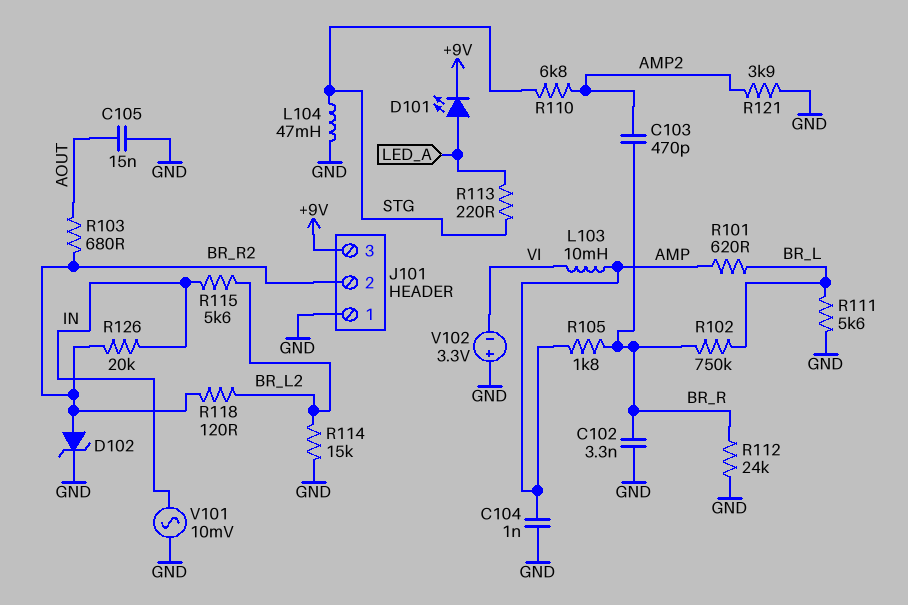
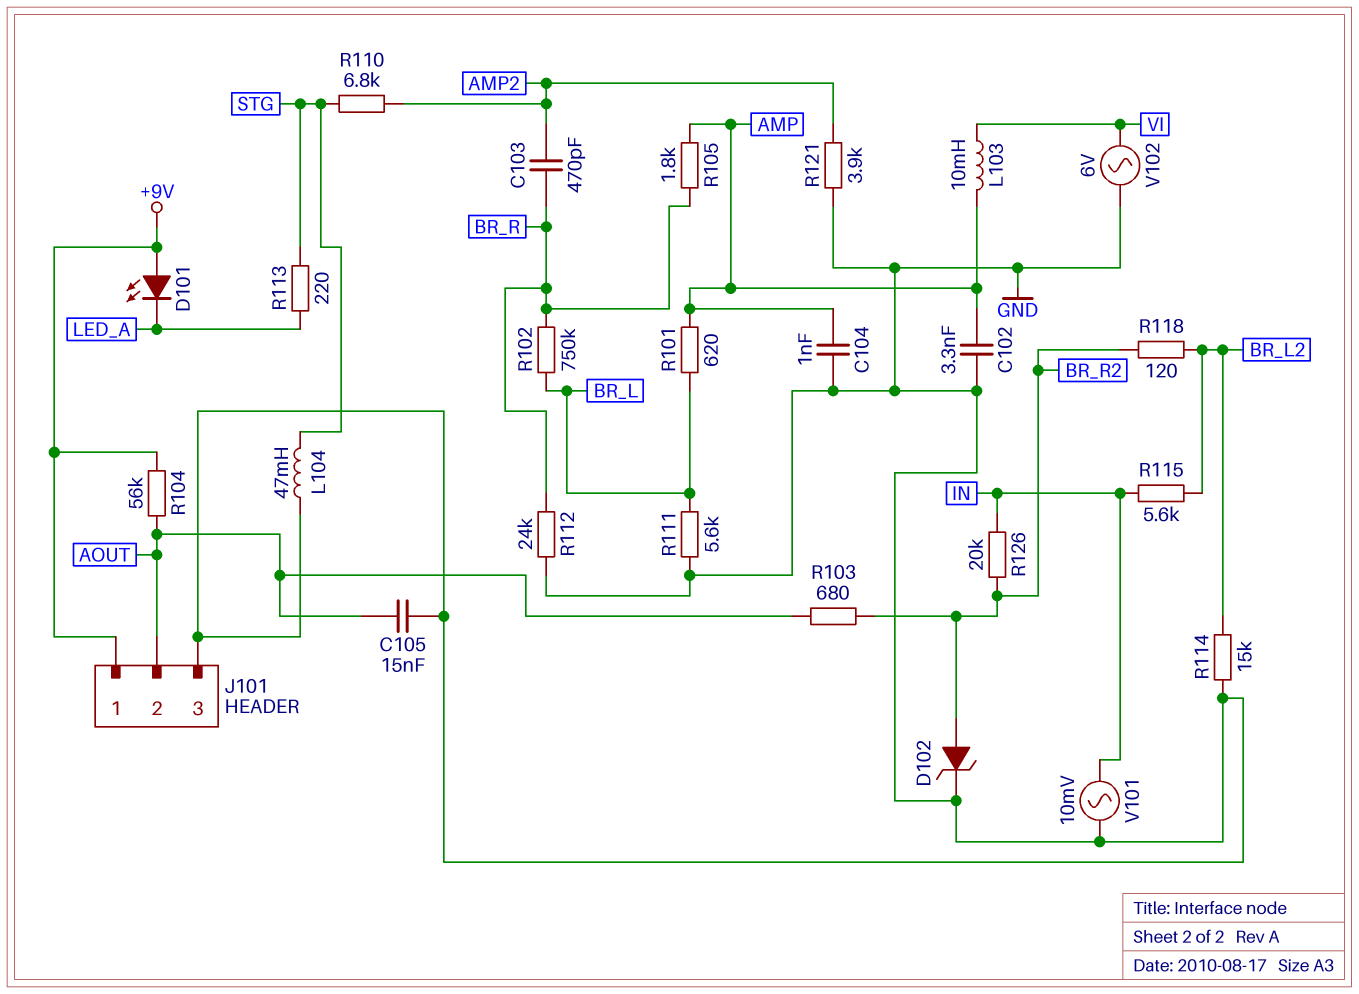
C102: 3.3nF (BR_R, GND) -> 3.3nF (AMP, GND)
D101: LED (A LED_A, K +9V) -> LED (A +9V, K LED_A)
J101 pin 1: GND -> +9V
J101 pin 2: BR_R2 -> AOUT
J101 pin 3: +9V -> GND
R104: none -> 56k (+9V, AOUT)
V102: 3.3V (plus GND, minus VI) -> AC 6V (GND, VI)

